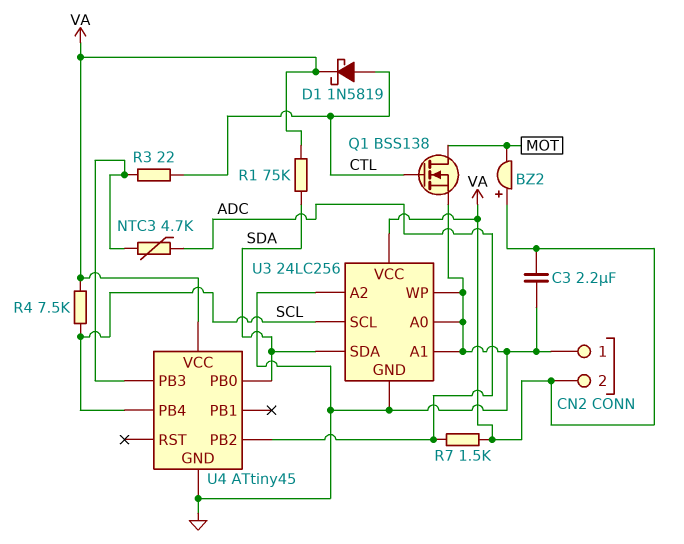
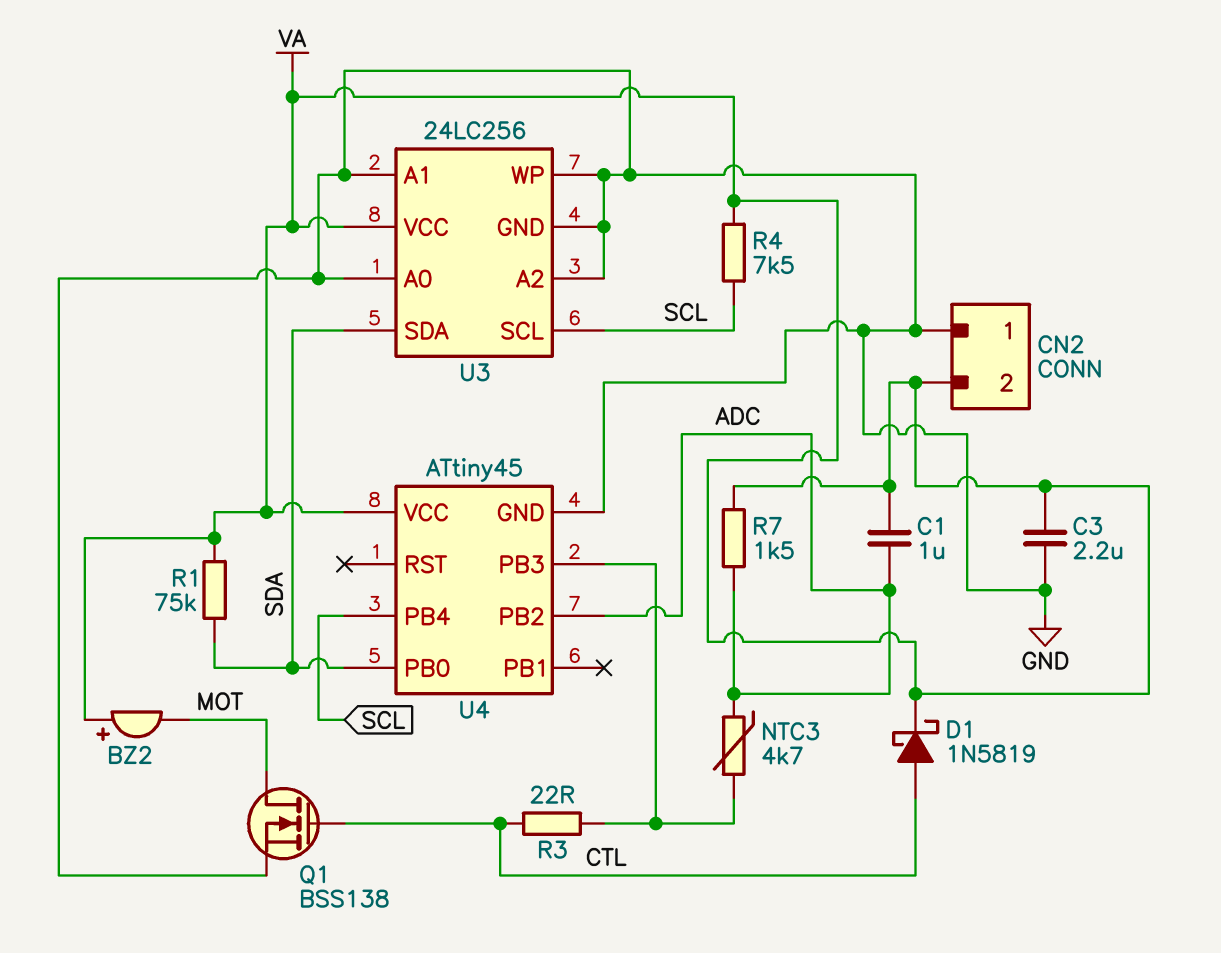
C1: none -> 1uF (ADC, VA)

